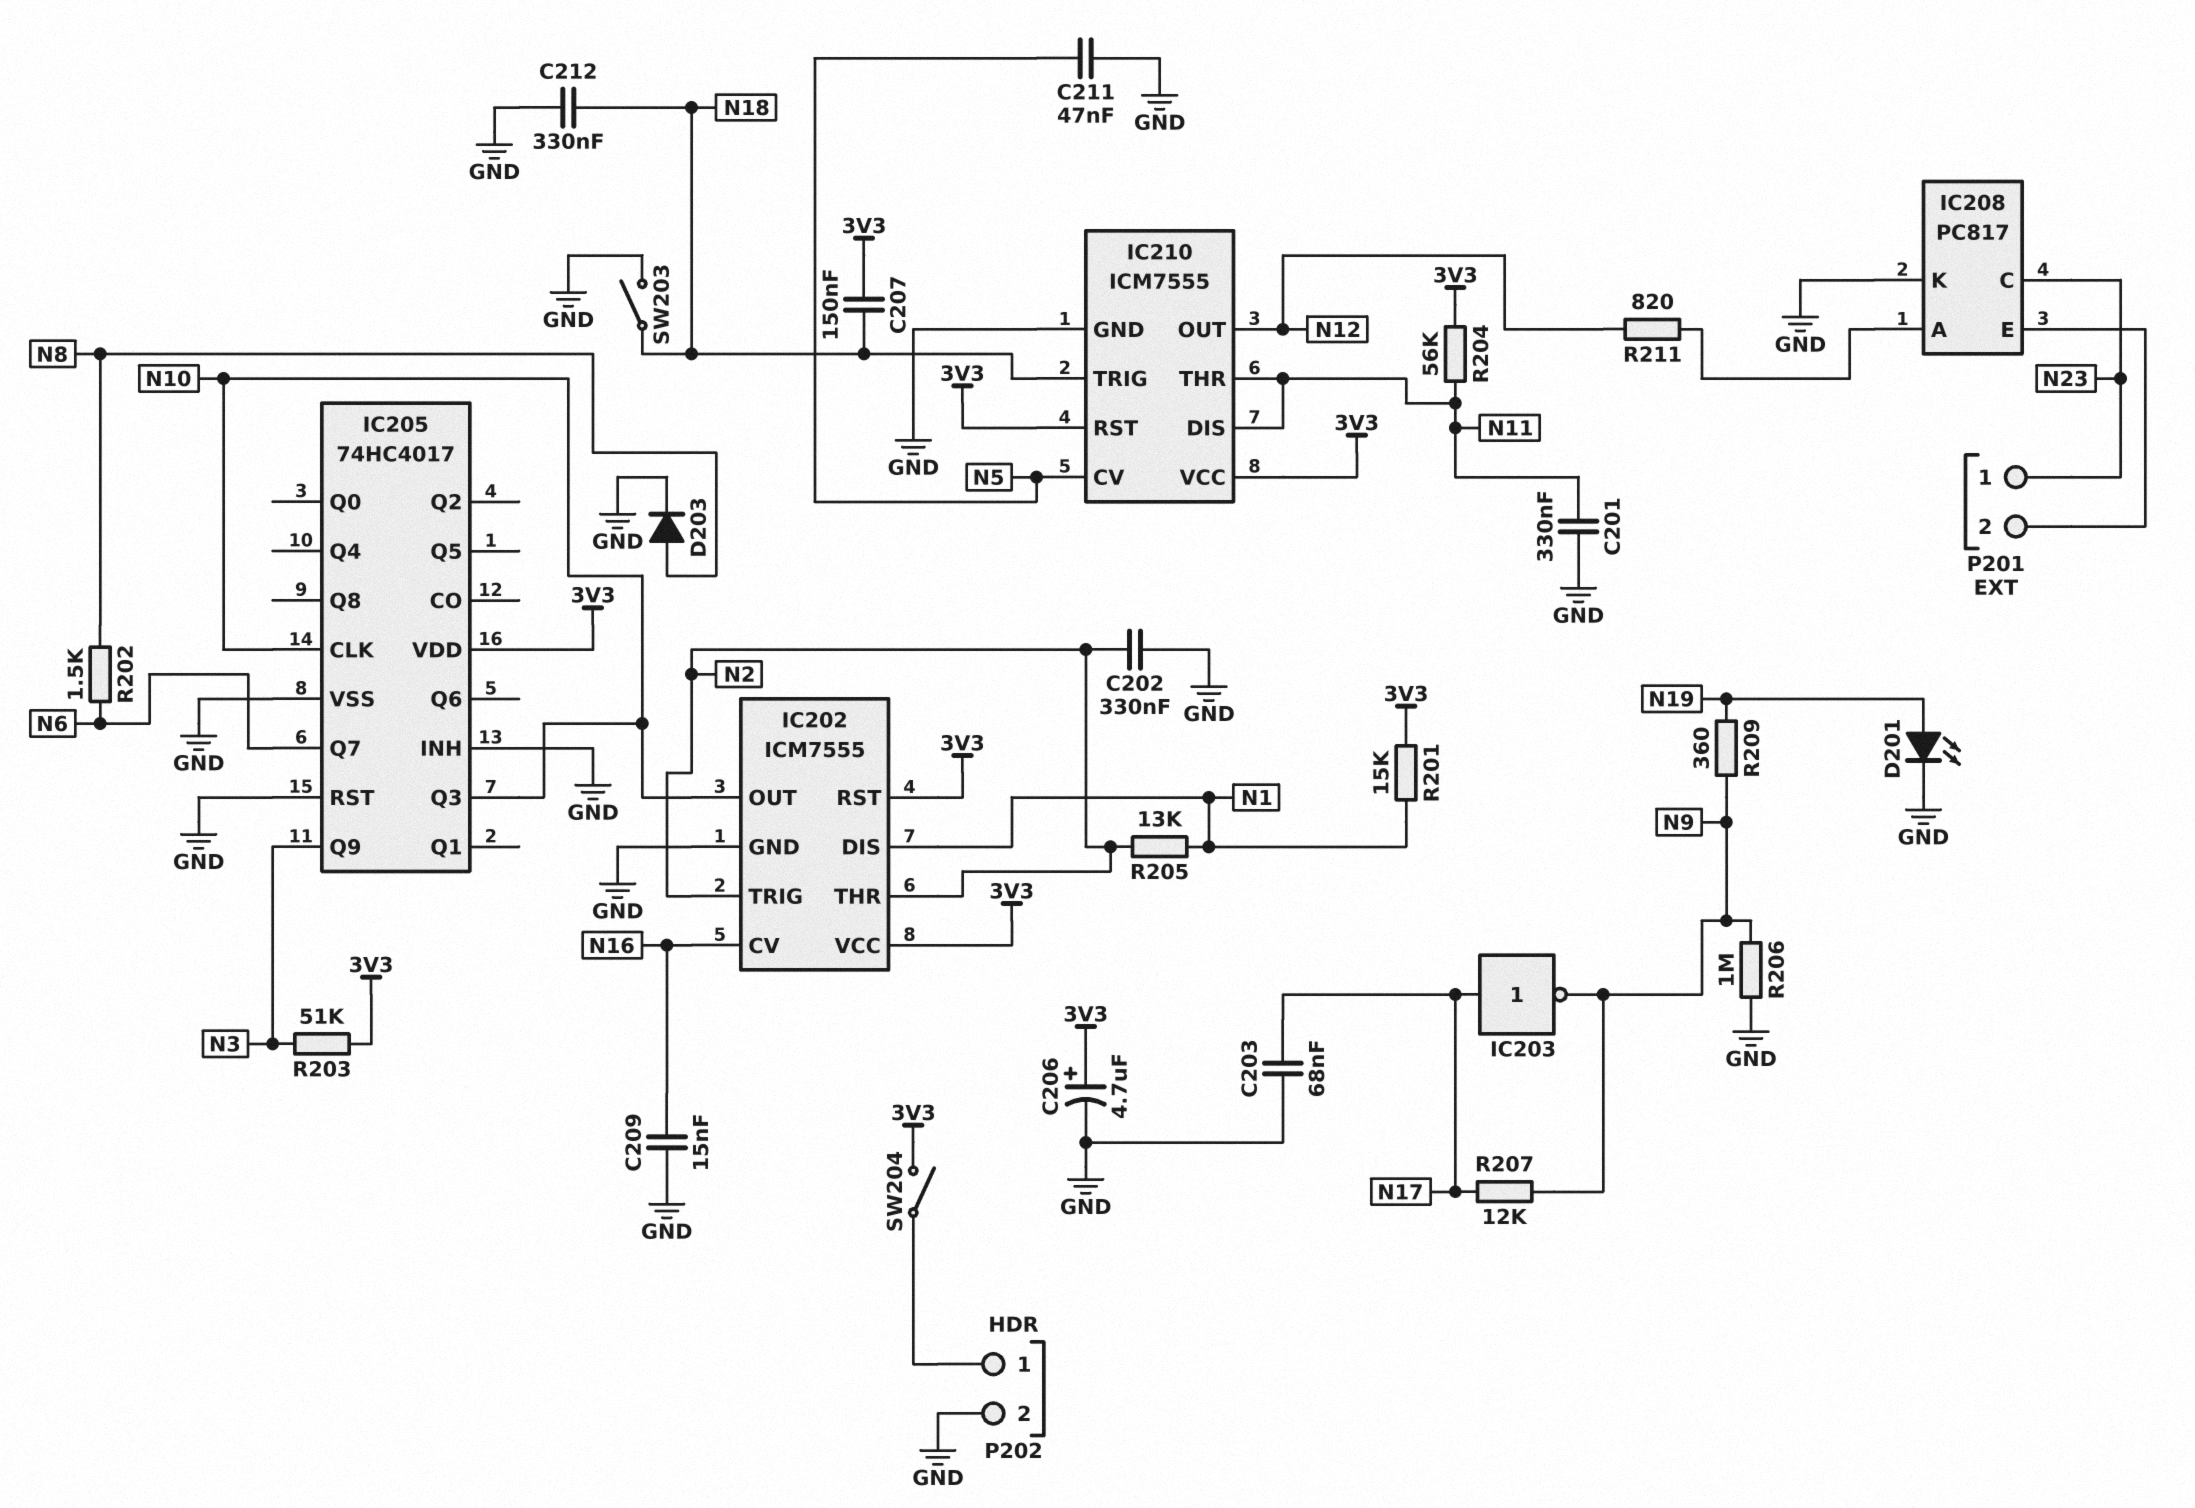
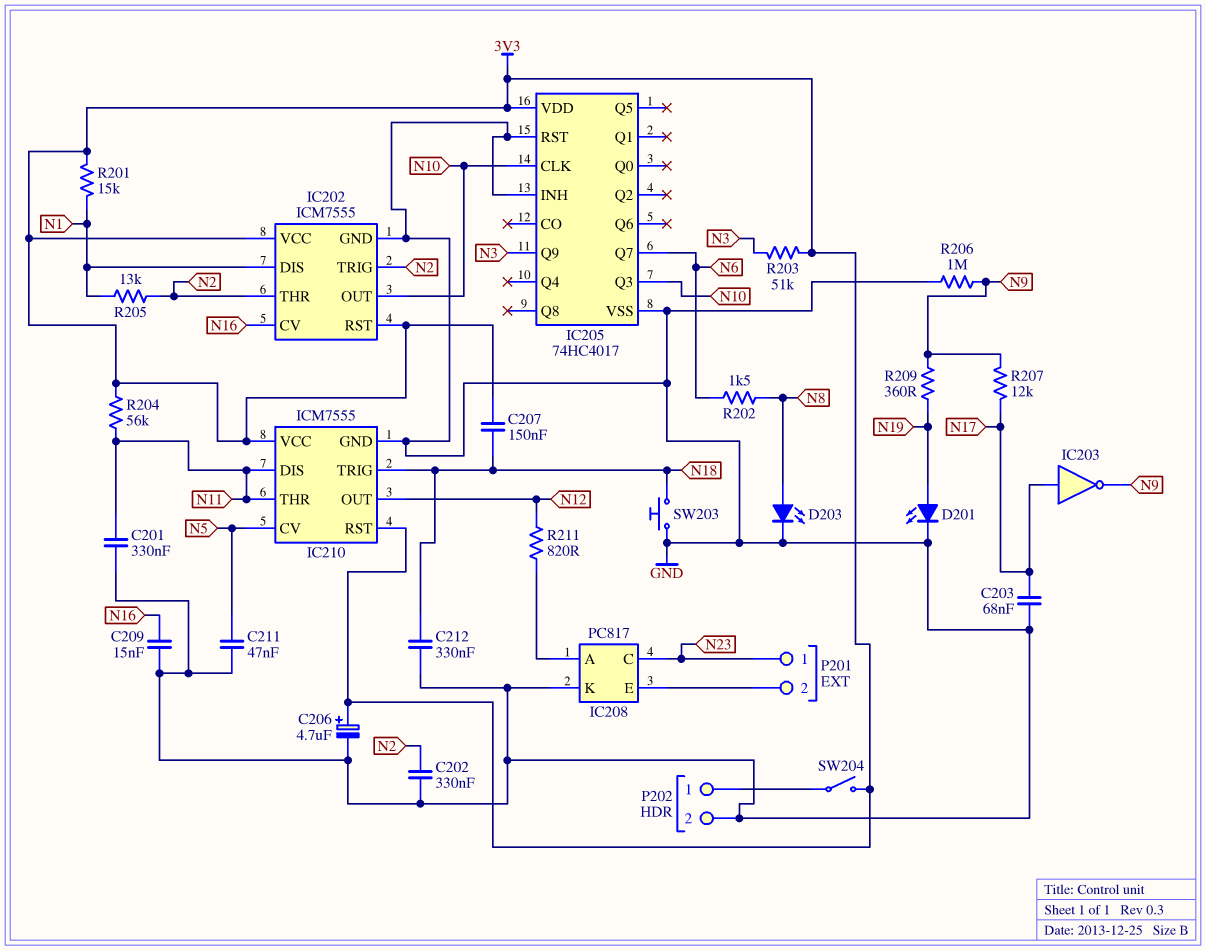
D203: diode (A N8, K GND) -> LED (A N8, K GND)
SW203: switch (GND, N18) -> button (GND, N18)

